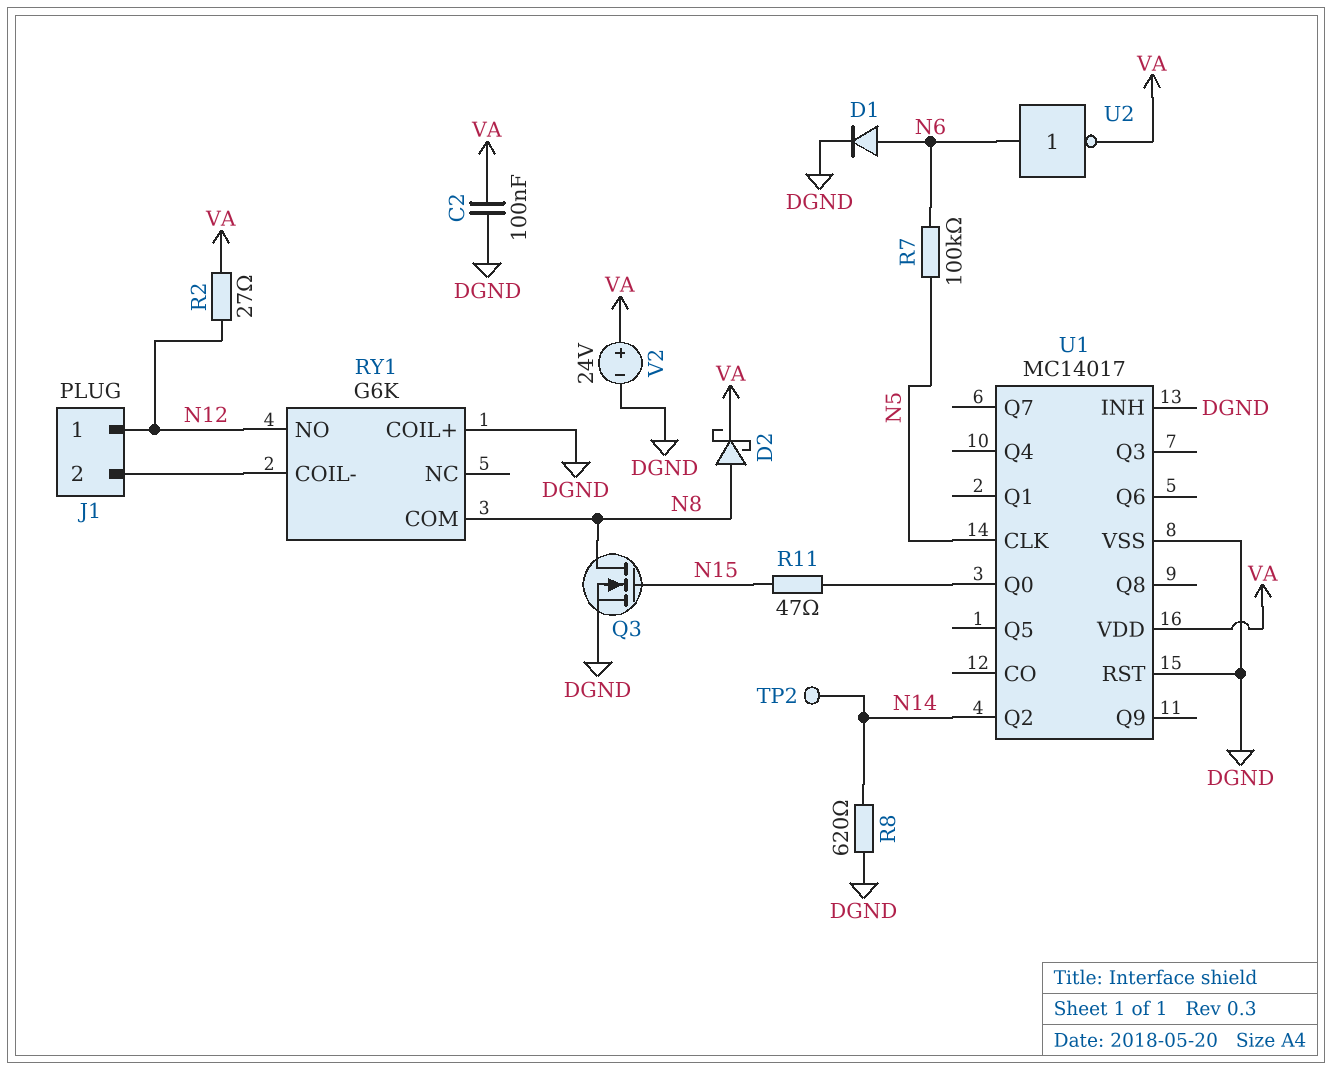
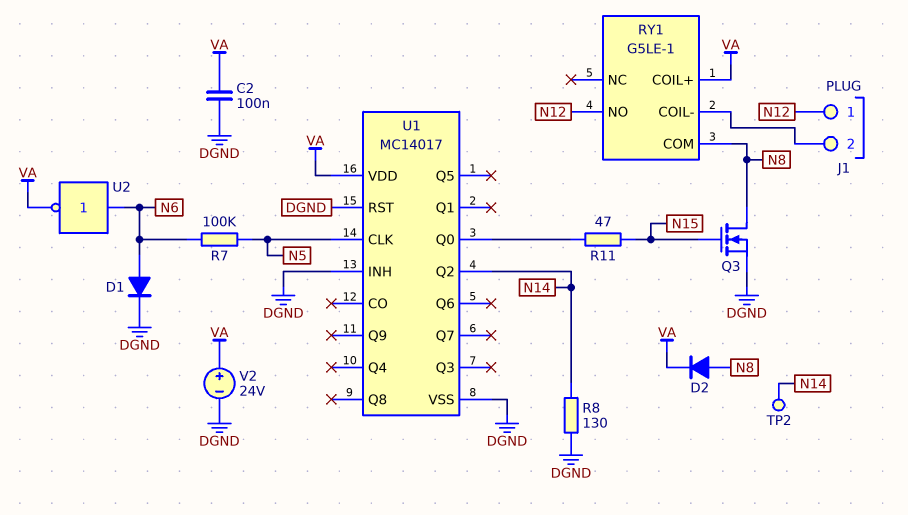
D2: schottky (A N8, K VA) -> diode (A N8, K VA)
R2: 27 (N12, VA) -> none
R8: 620 (DGND, N14) -> 130 (DGND, N14)
RY1: G6K -> G5LE-1
RY1 pin COIL+: DGND -> VA

